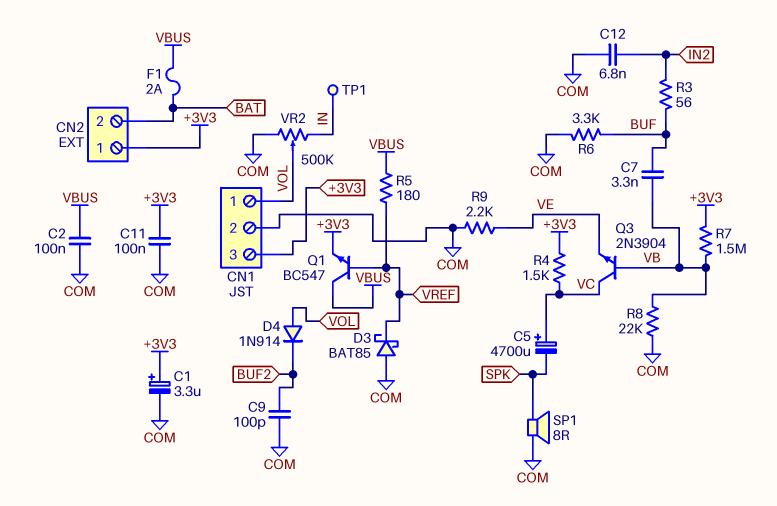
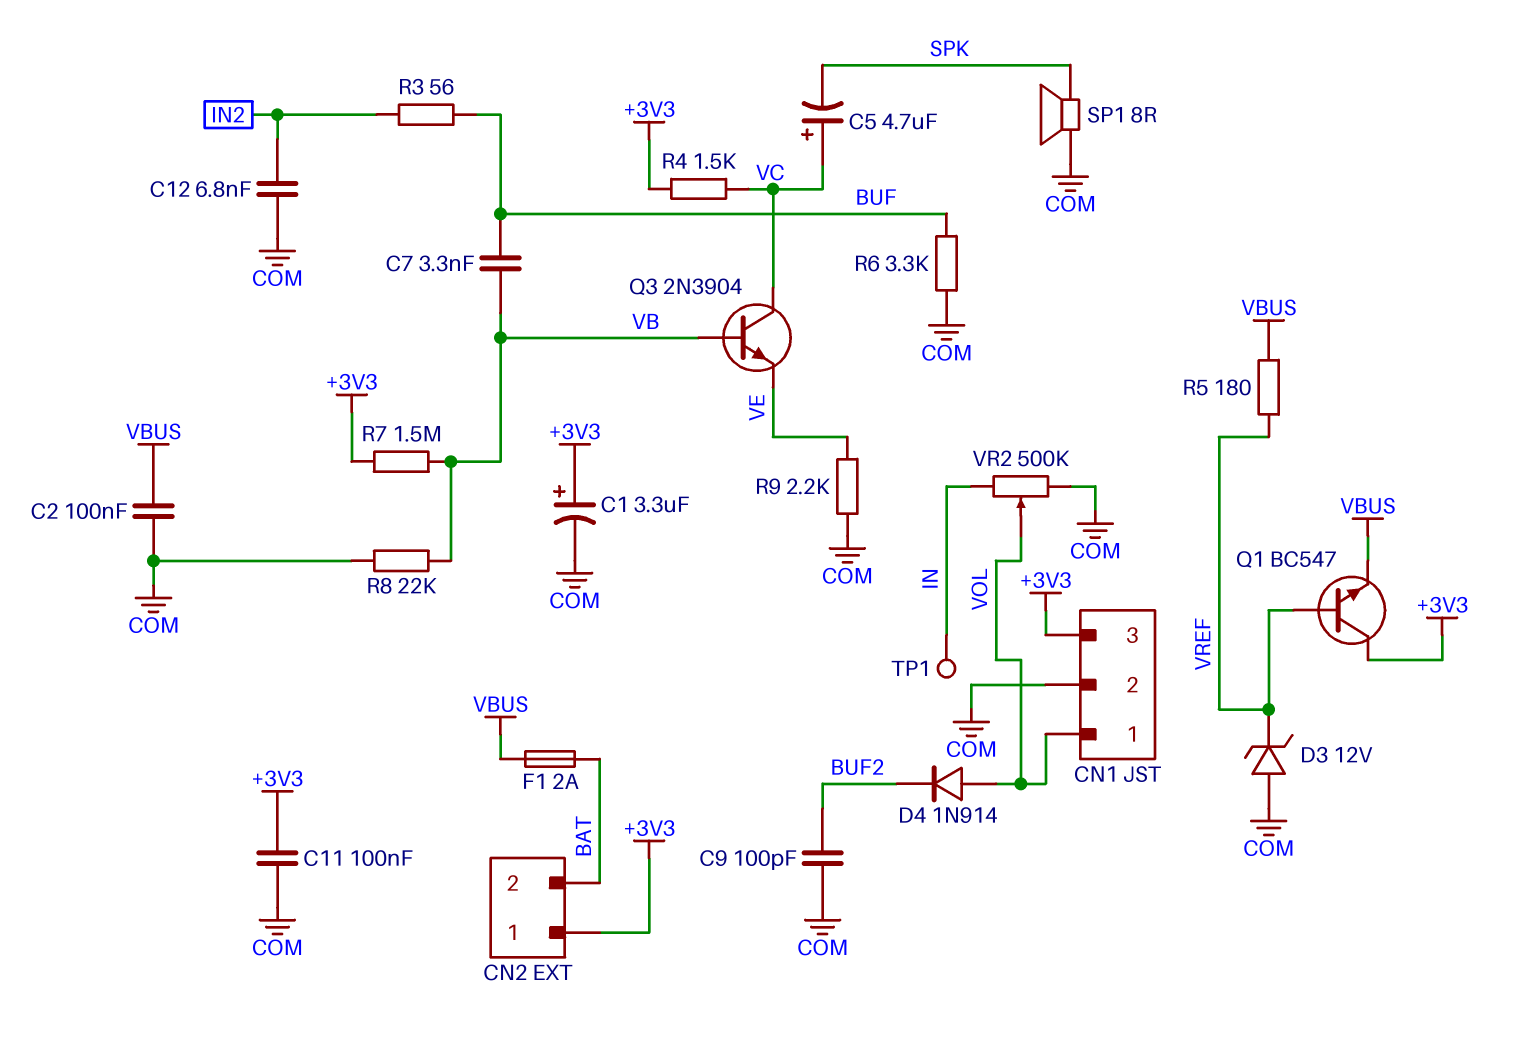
C5: 4700uF (plus VC, minus SPK) -> 4.7uF (plus VC, minus SPK)
D3: schottky BAT85 (A COM, K VREF) -> zener 12V (A COM, K VREF)
Q1: NPN BC547 (B VREF, C VBUS, E +3V3) -> NPN BC547 (B VREF, C +3V3, E VBUS)

